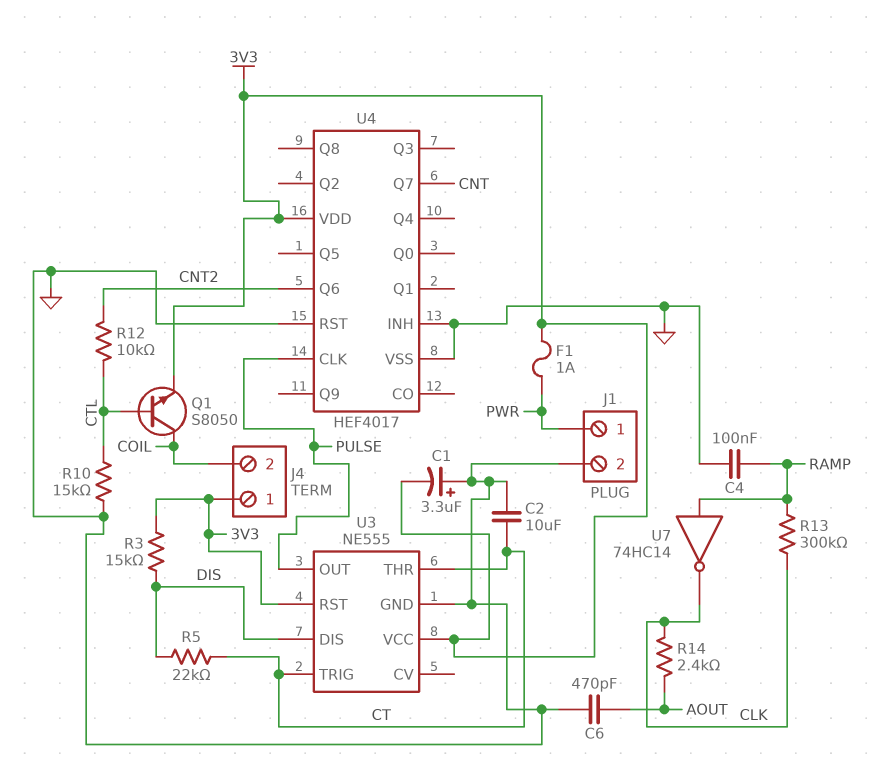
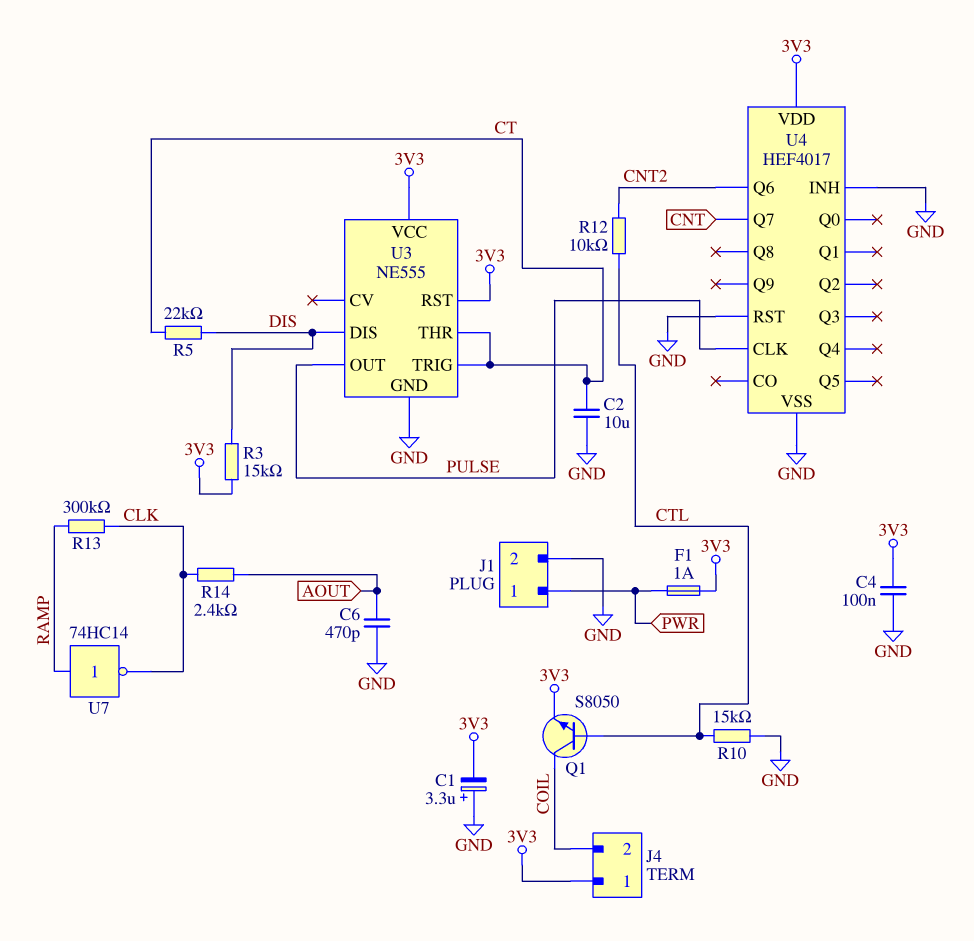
C4: 100nF (GND, RAMP) -> 100nF (3V3, GND)

